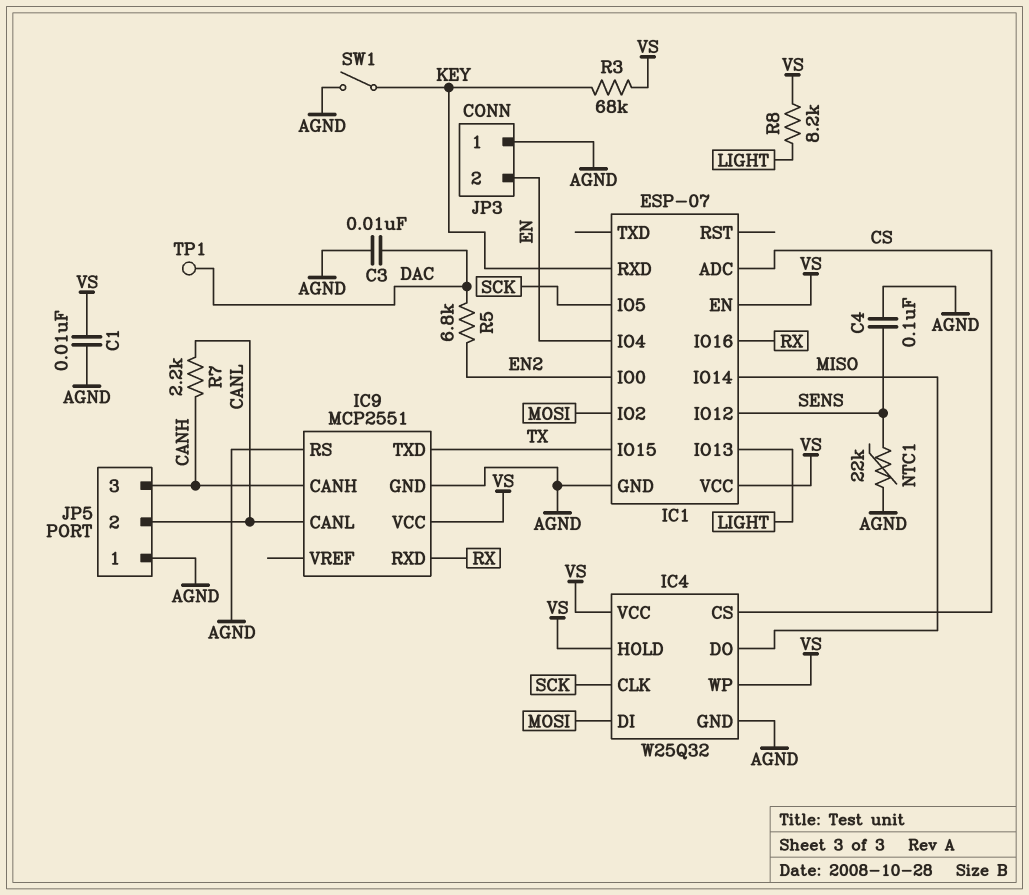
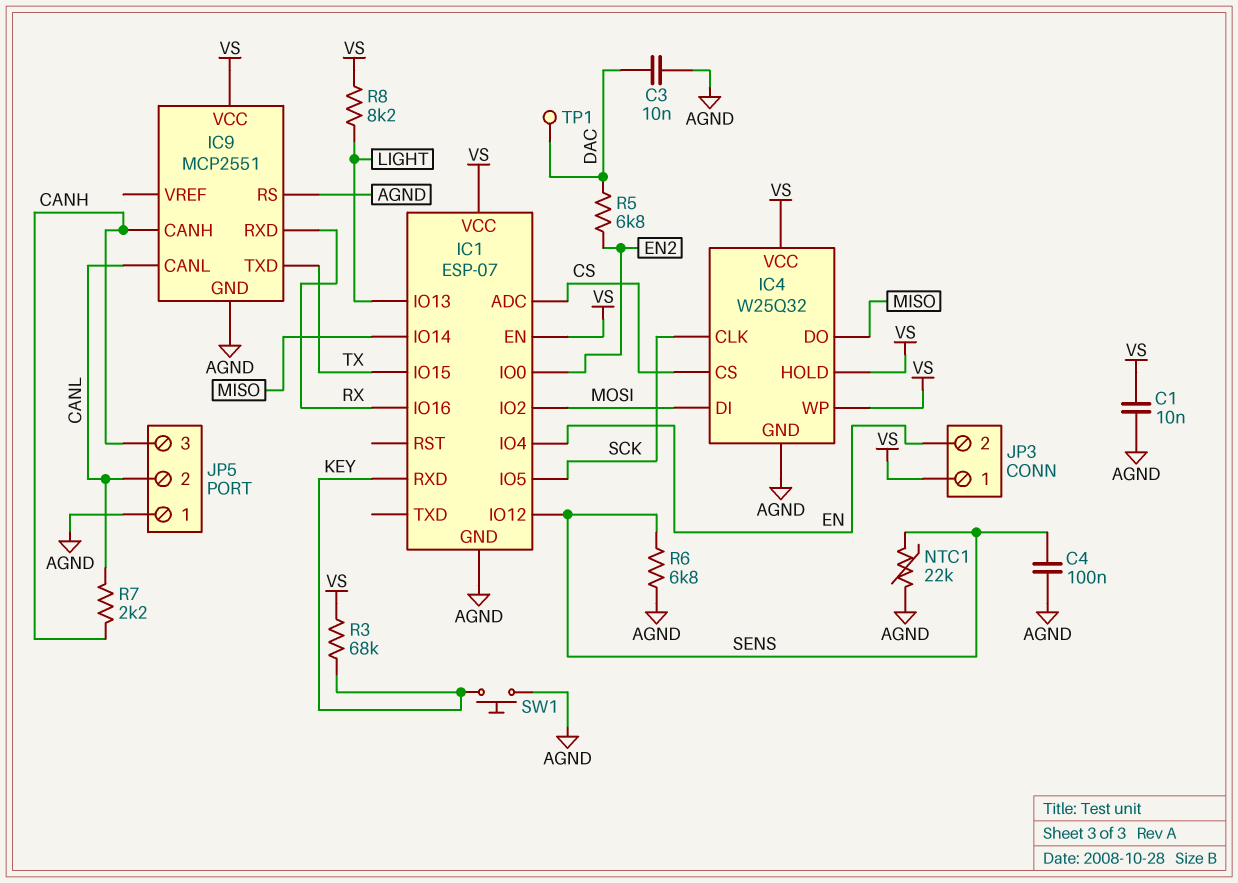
JP3 pin 1: AGND -> VS
R6: none -> 6.8k (AGND, SENS)
SW1: switch (AGND, KEY) -> button (AGND, KEY)

